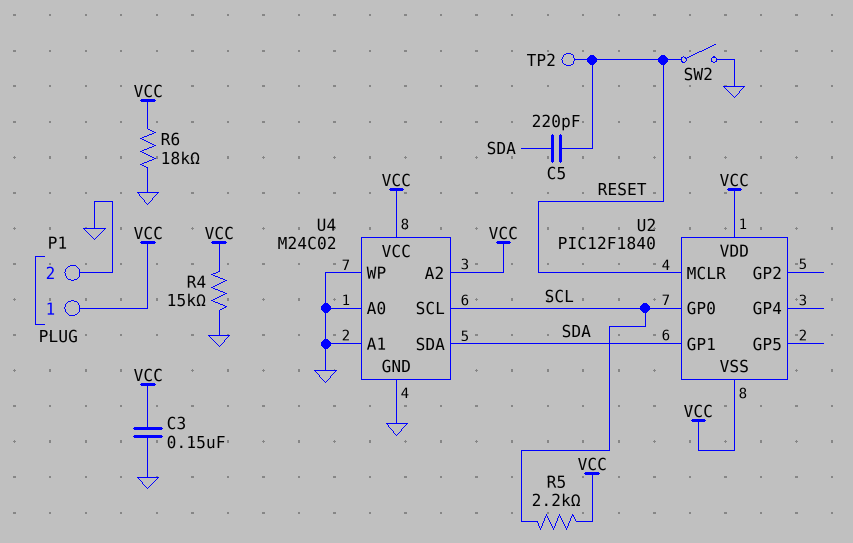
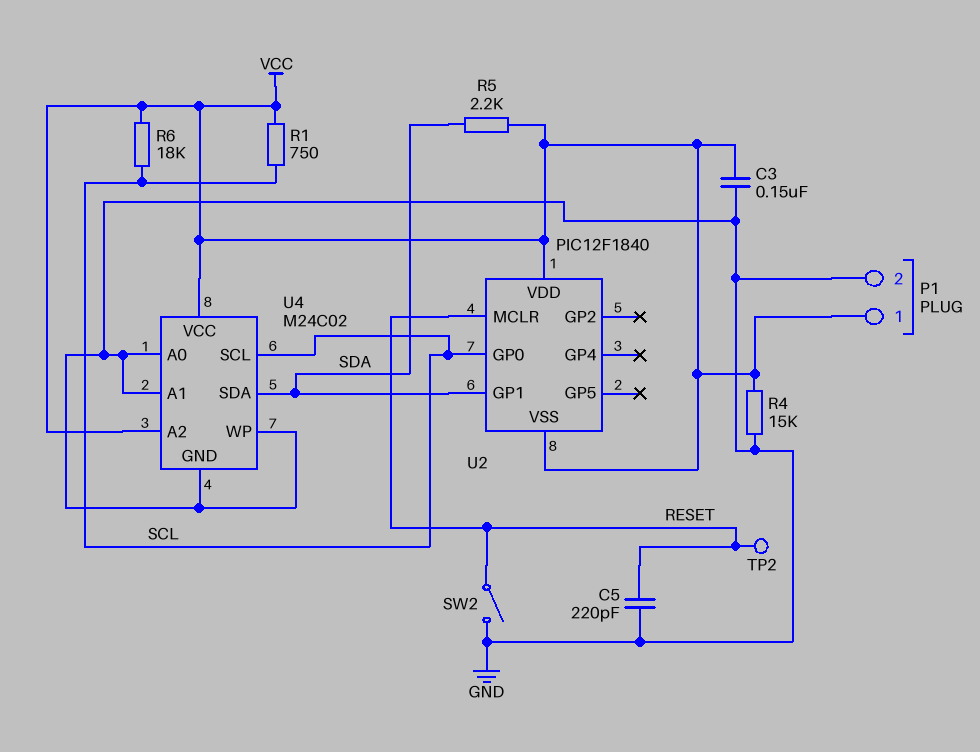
C5: 220pF (RESET, SDA) -> 220pF (GND, RESET)
R1: none -> 750 (SCL, VCC)
R5: 2.2k (SCL, VCC) -> 2.2k (SDA, VCC)
R6: 18k (GND, VCC) -> 18k (SCL, VCC)

